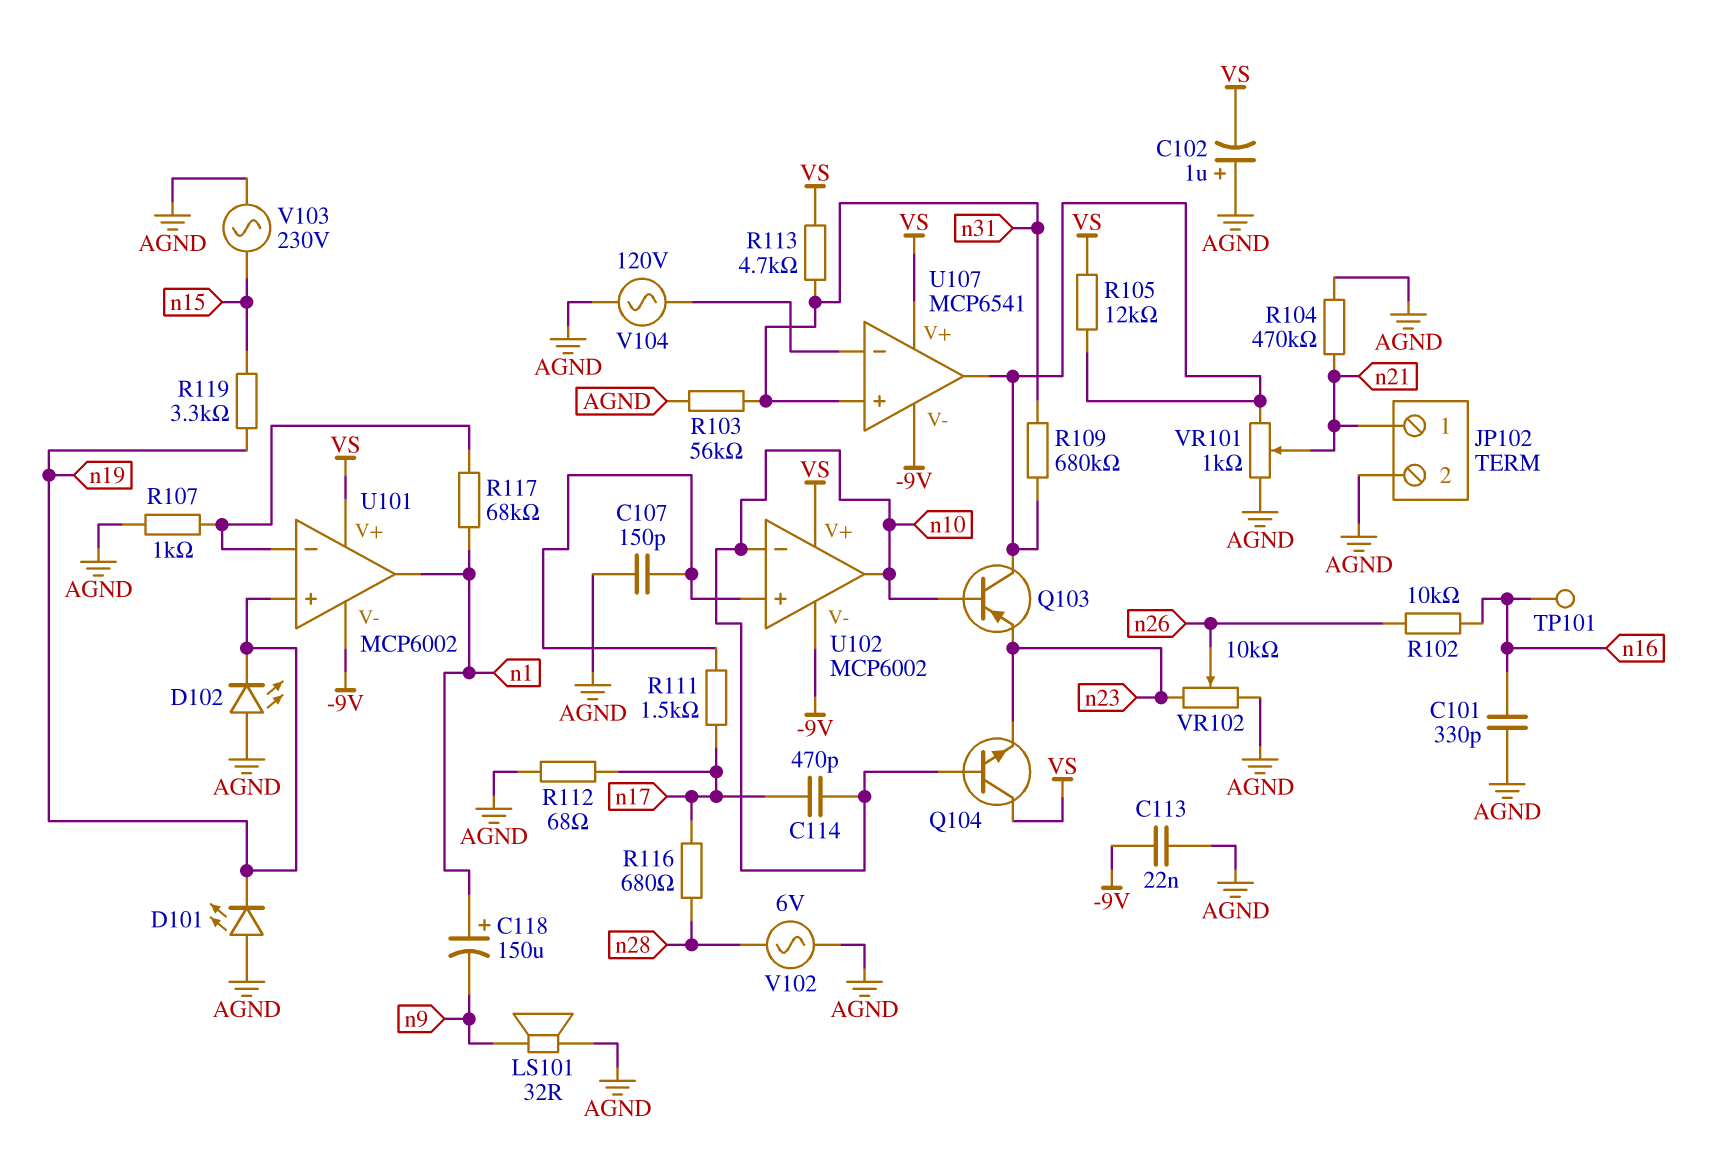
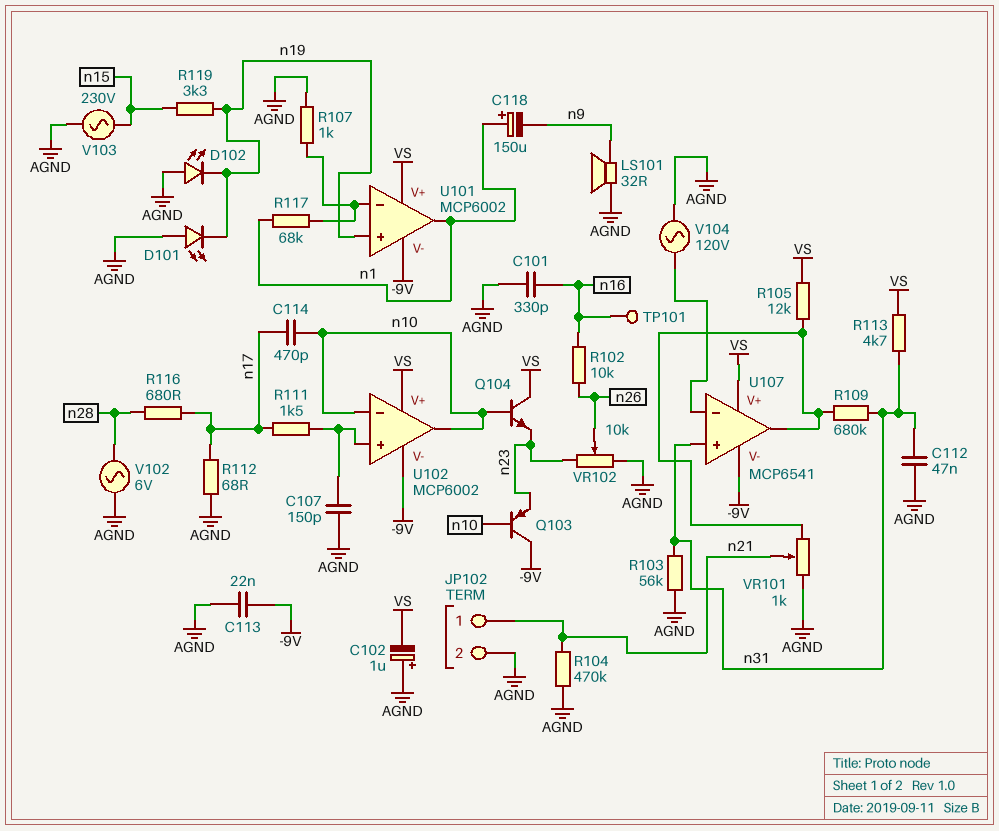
C112: none -> 47nF (AGND, n31)
Q103: PNP (B n10, C U107/out, E n23) -> PNP (B n10, C -9V, E n23)

